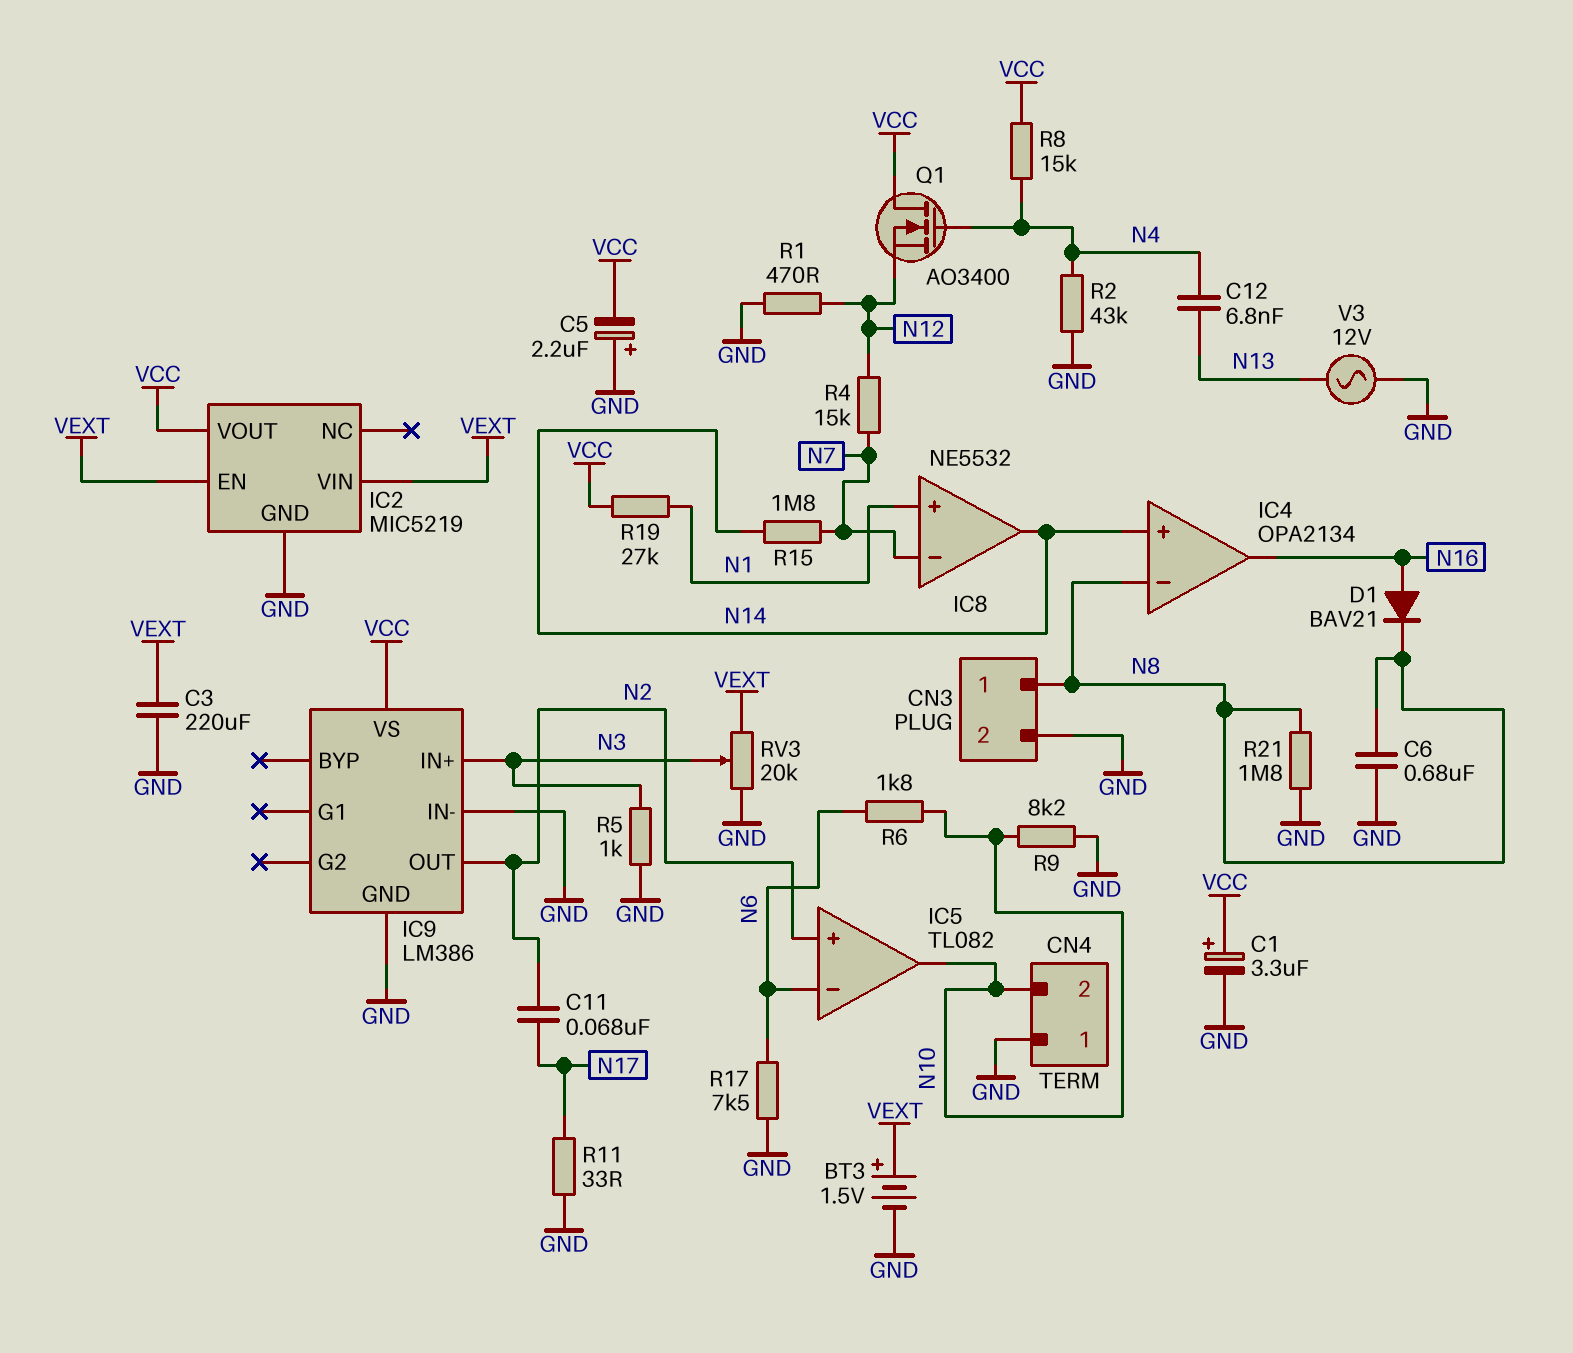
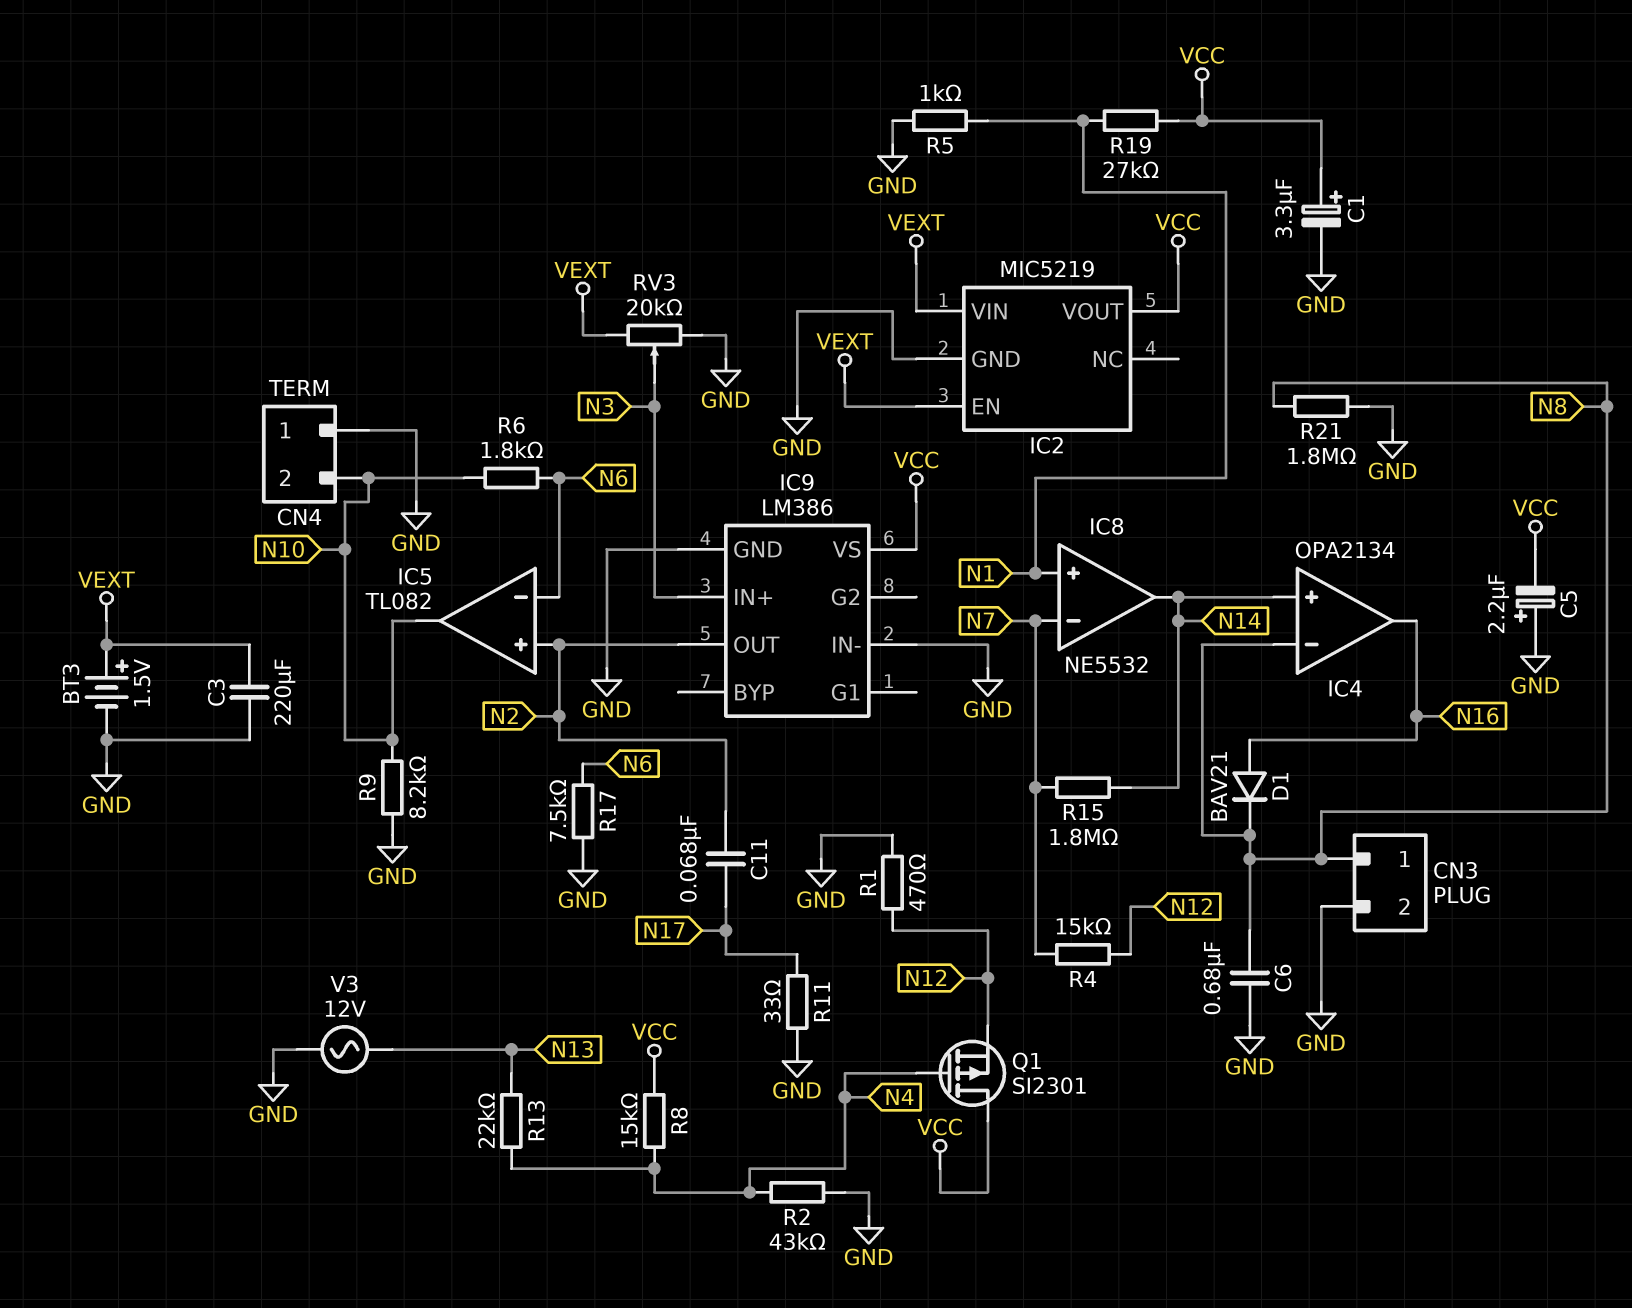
C12: 6.8nF (N4, N13) -> none
Q1: NMOS AO3400 (G N4, D VCC, S N12) -> PMOS SI2301 (G N4, D VCC, S N12)
R5: 1k (GND, N3) -> 1k (GND, N1)
R13: none -> 22k (N4, N13)

